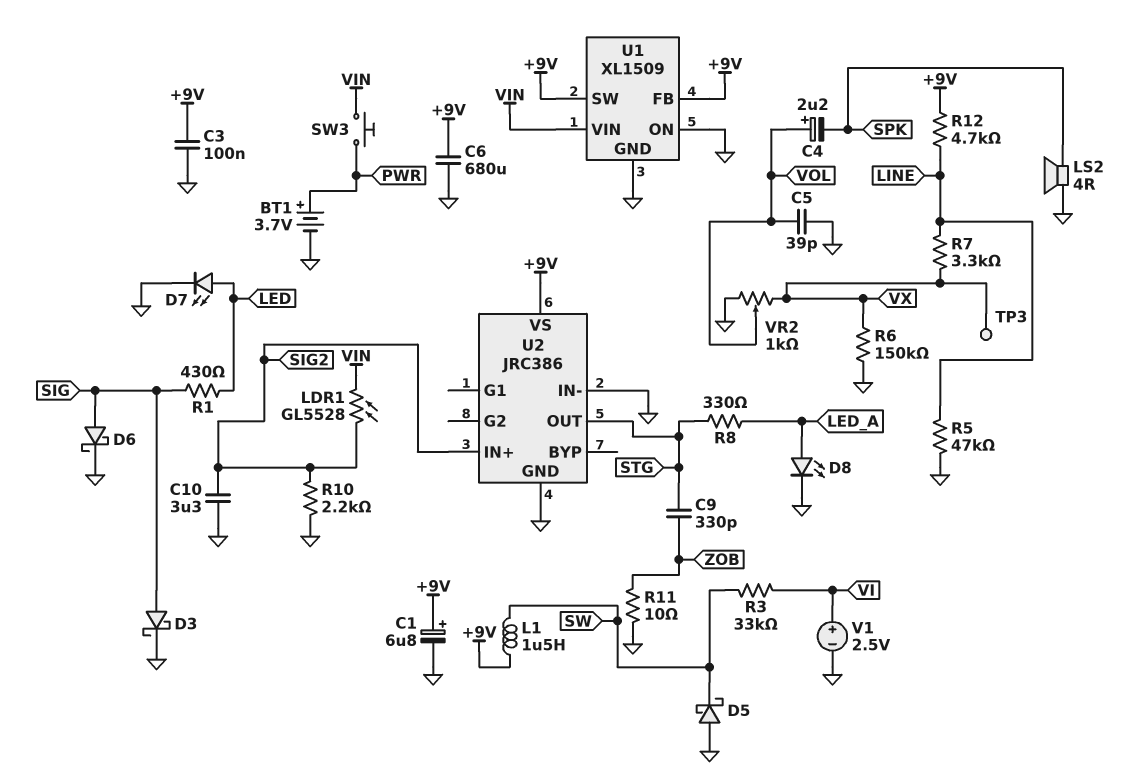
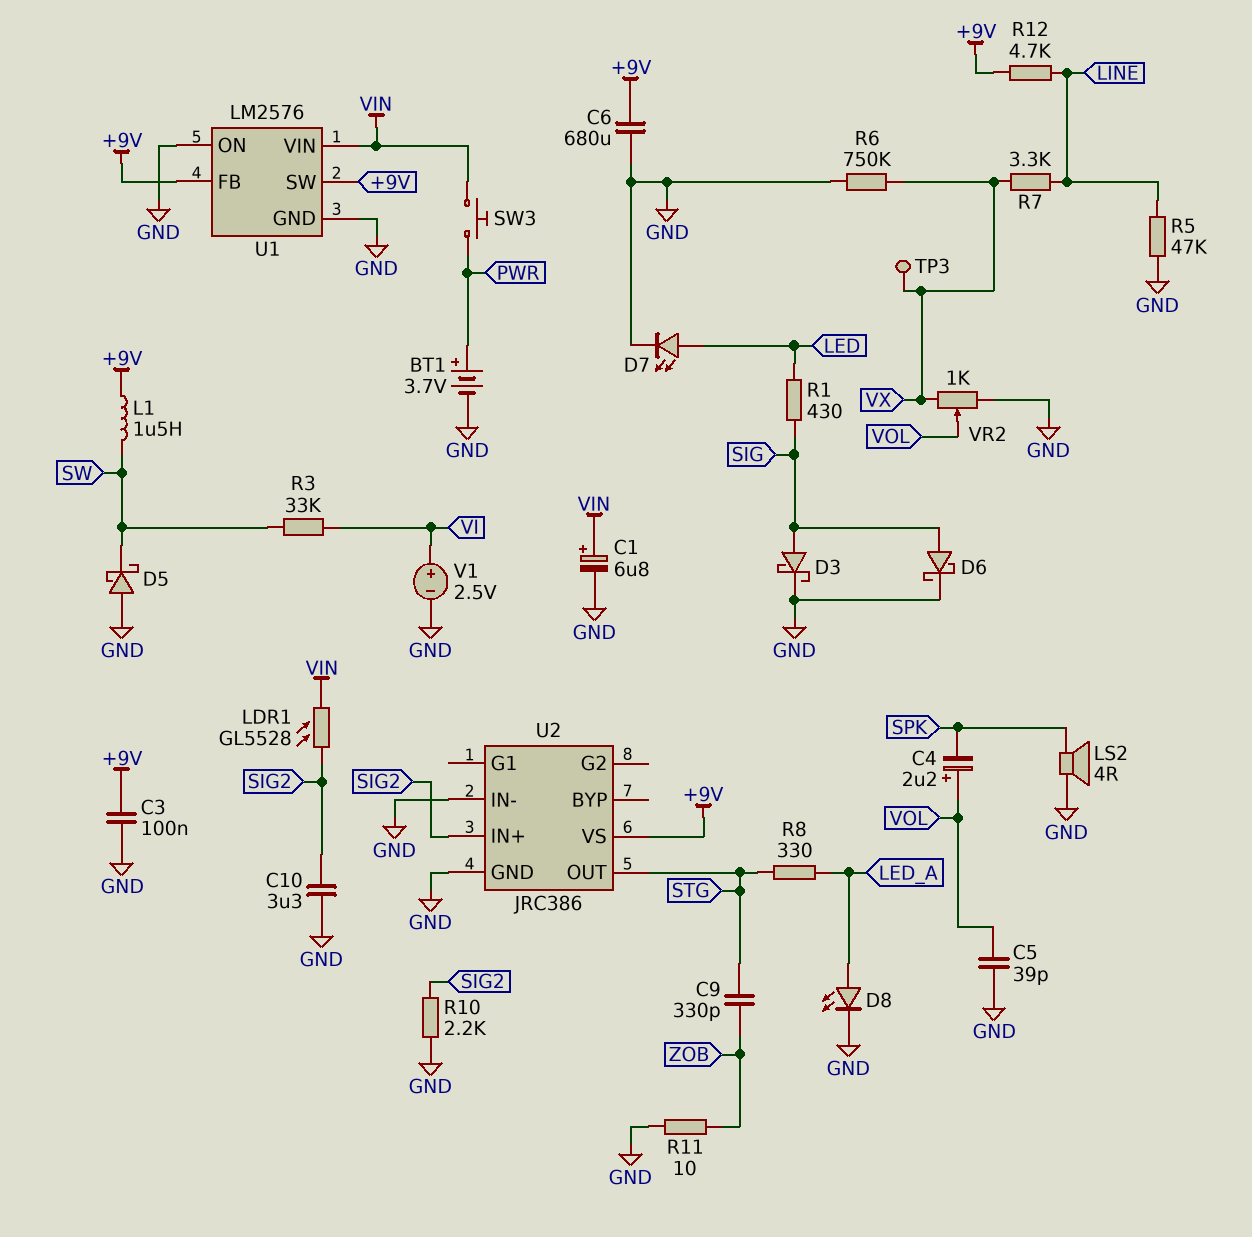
C1: 6.8uF (plus +9V, minus GND) -> 6.8uF (plus VIN, minus GND)
R6: 150k (GND, VX) -> 750k (GND, VX)
U1: XL1509 -> LM2576

